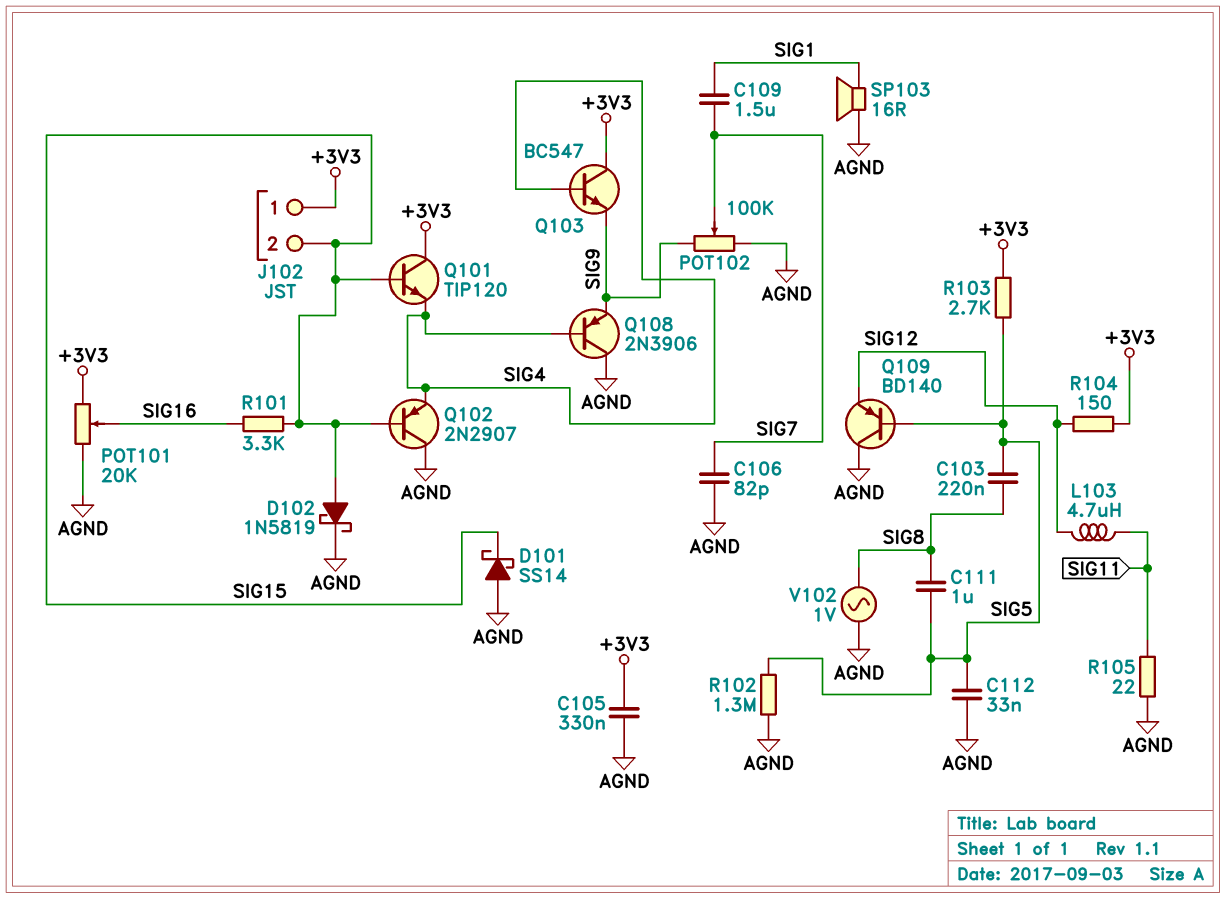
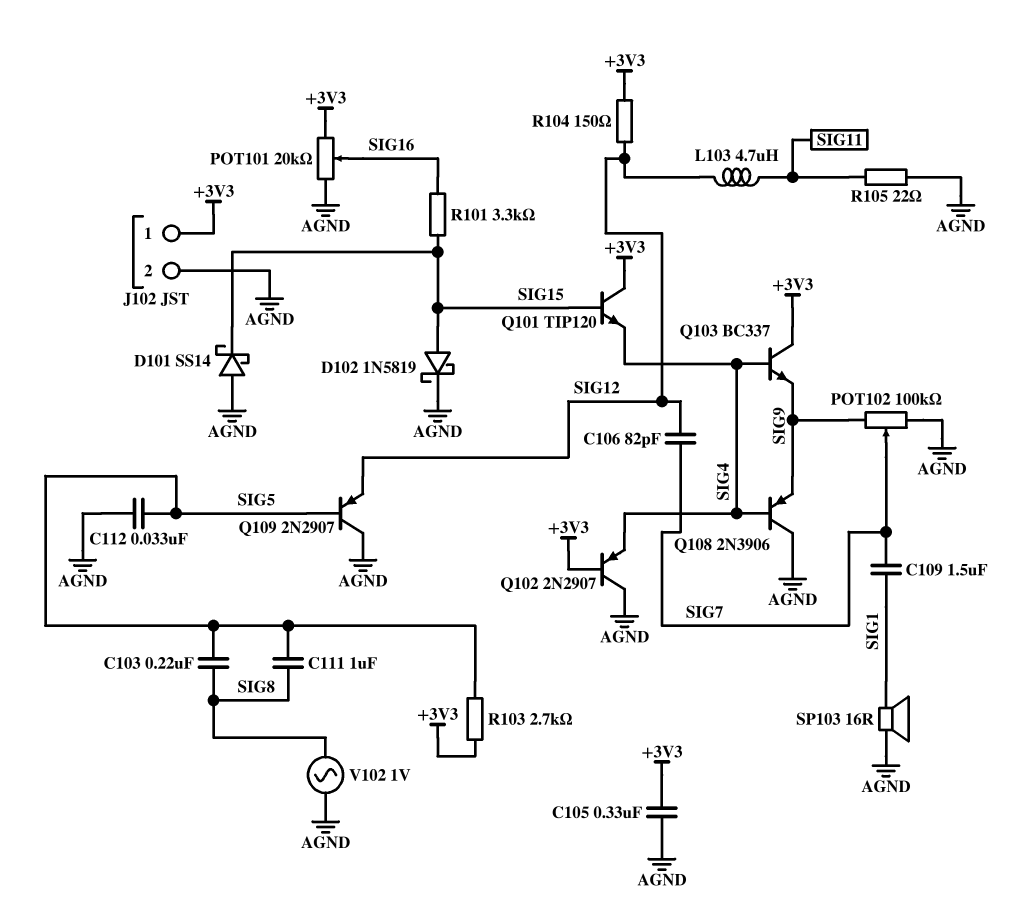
C106: 82pF (AGND, SIG7) -> 82pF (SIG7, SIG12)
J102 pin 2: SIG15 -> AGND
Q102: PNP 2N2907 (B SIG15, C AGND, E SIG4) -> PNP 2N2907 (B +3V3, C AGND, E SIG4)
Q103: NPN BC547 (B SIG4, C +3V3, E SIG9) -> NPN BC337 (B SIG4, C +3V3, E SIG9)
Q109: PNP BD140 (B SIG5, C AGND, E SIG12) -> PNP 2N2907 (B SIG5, C AGND, E SIG12)
R102: 1.3M (AGND, SIG5) -> none

